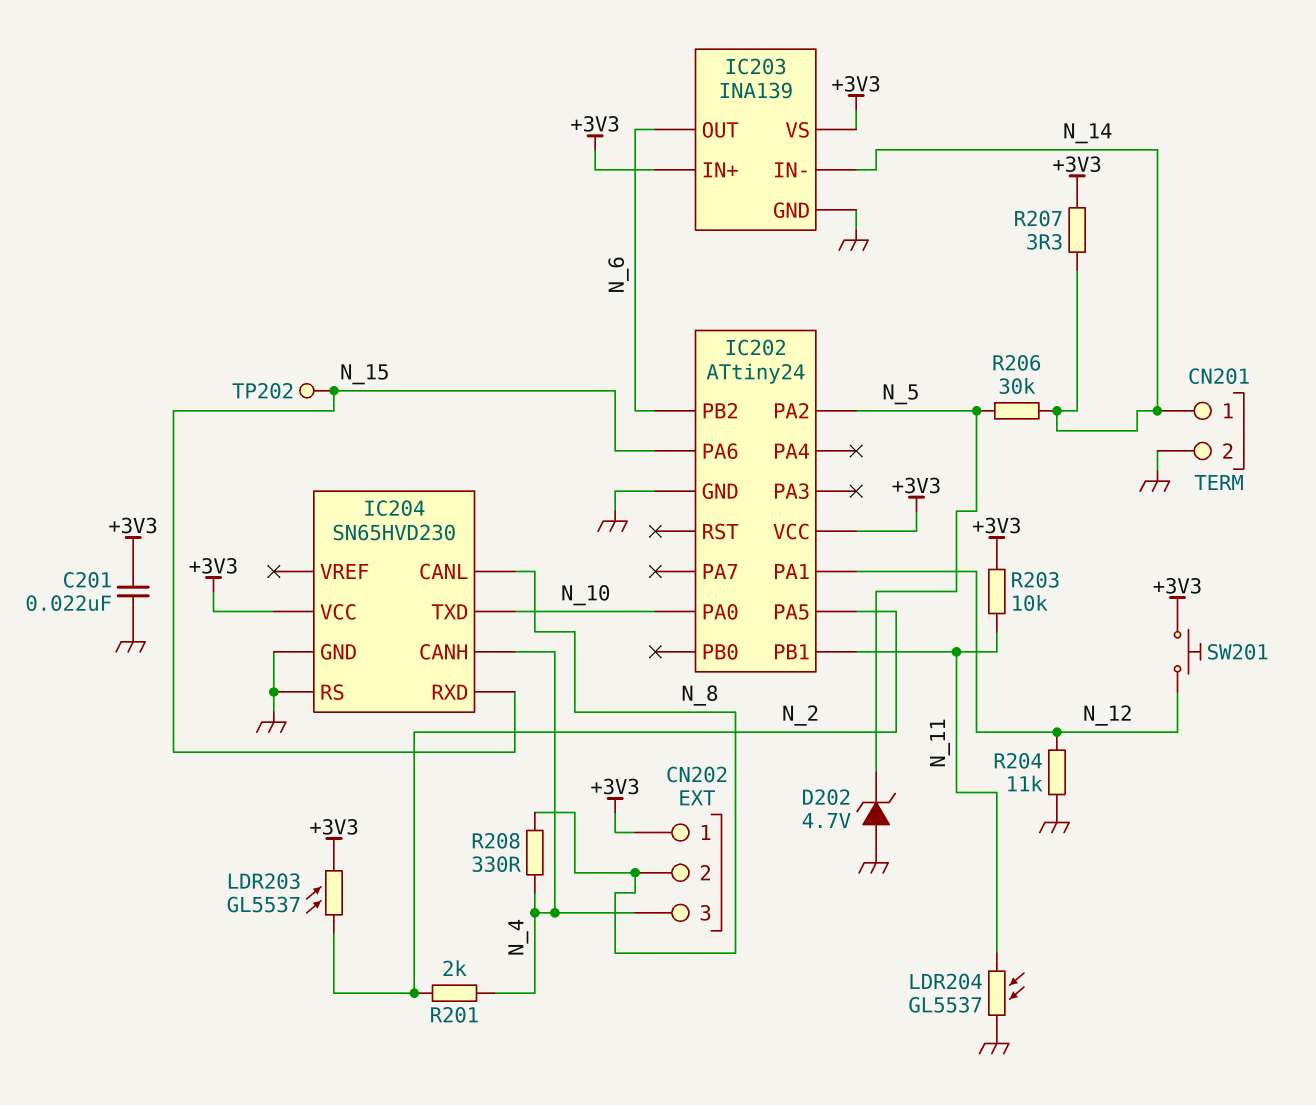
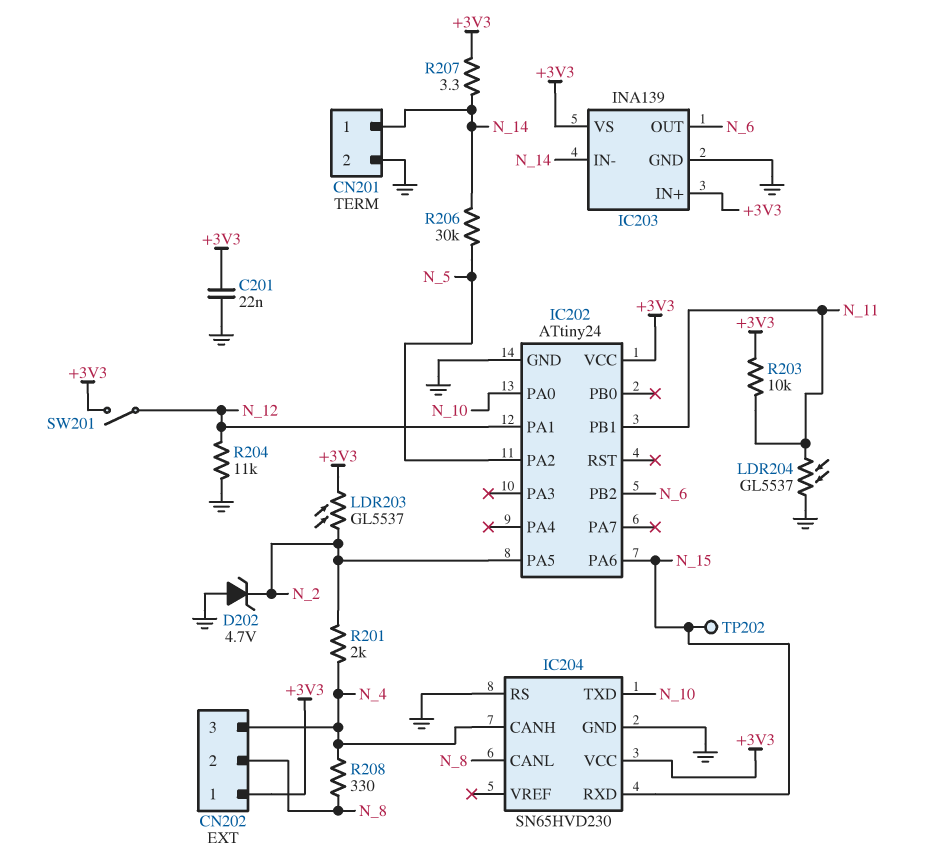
D202: zener 4.7V (A GND, K N_5) -> zener 4.7V (A GND, K N_2)
SW201: button (+3V3, N_12) -> switch (+3V3, N_12)

